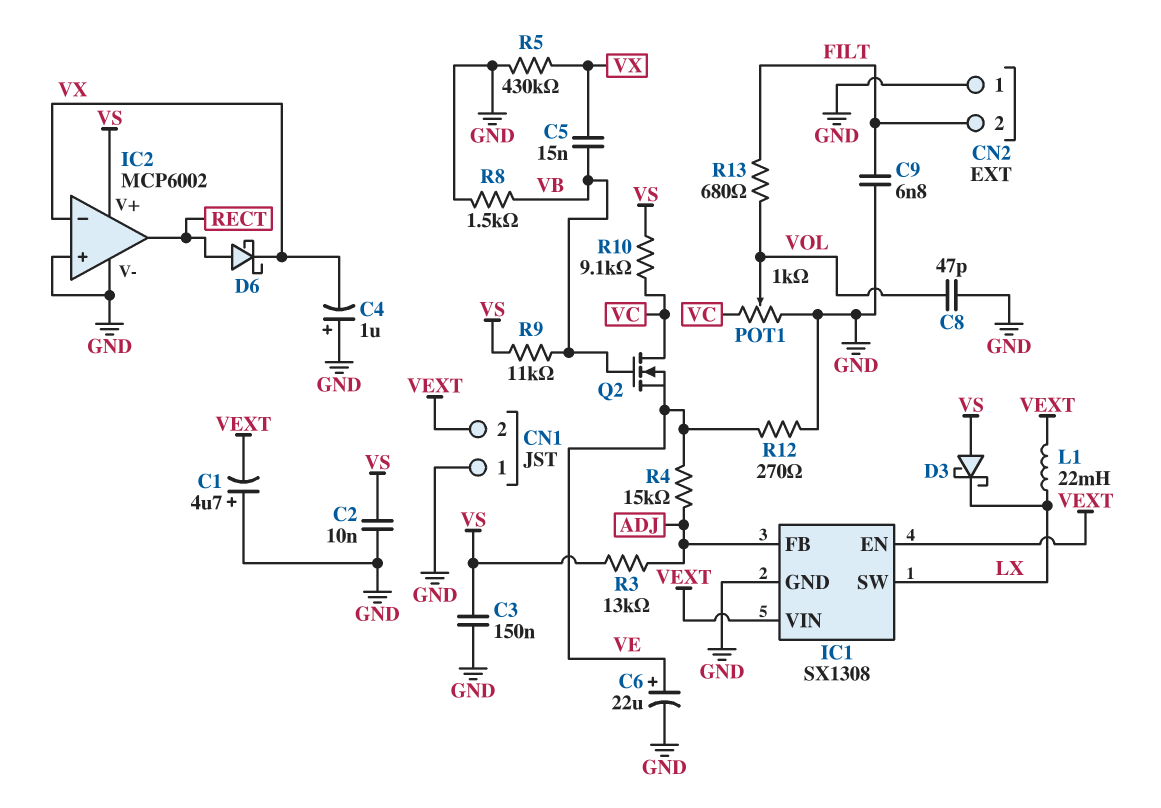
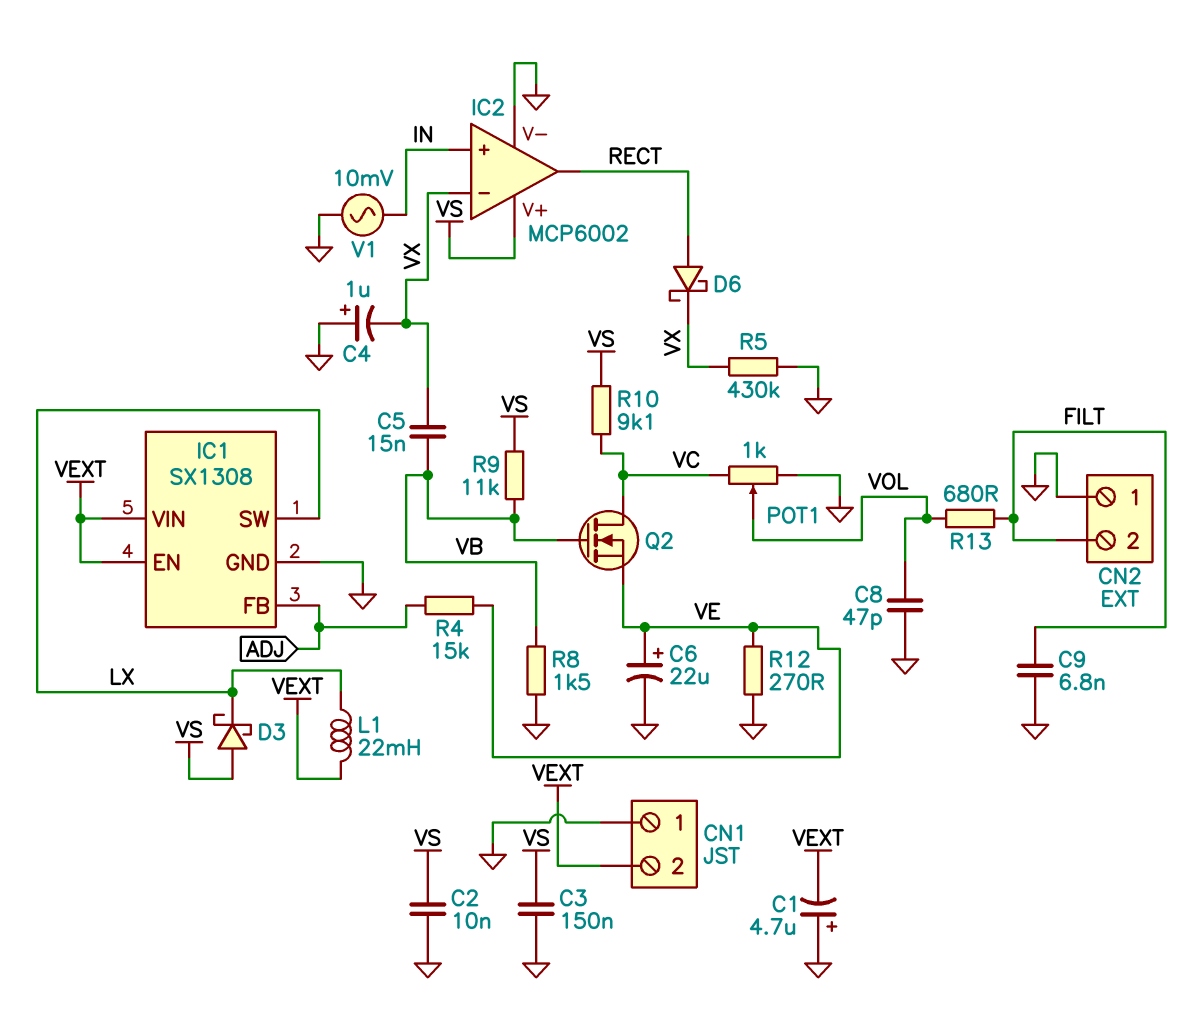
IC2 pin in+: GND -> IN
R3: 13k (ADJ, VS) -> none
V1: none -> AC 10mV (GND, IN)

